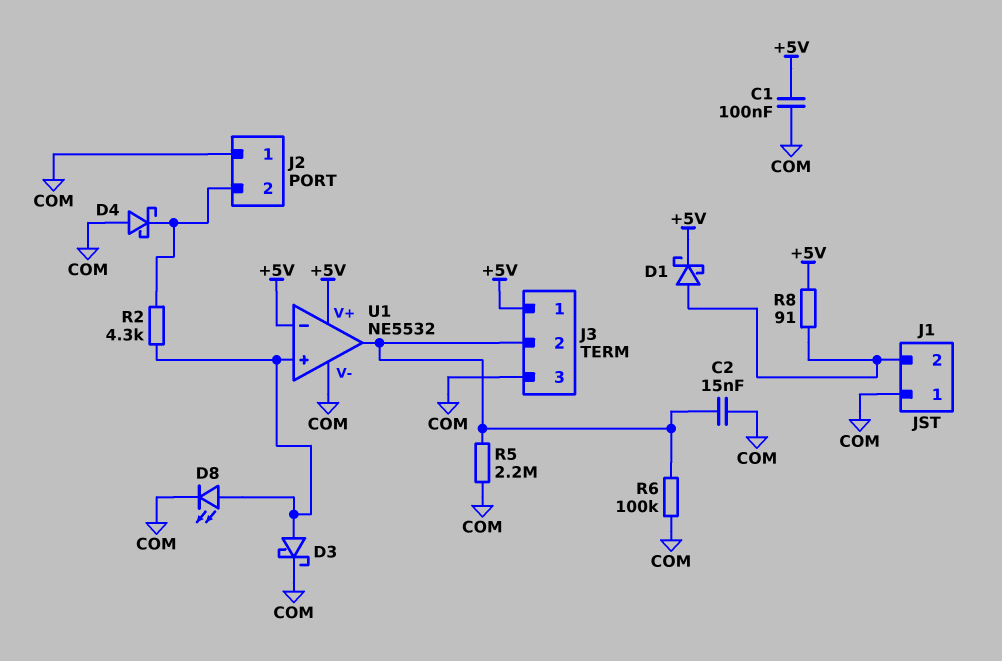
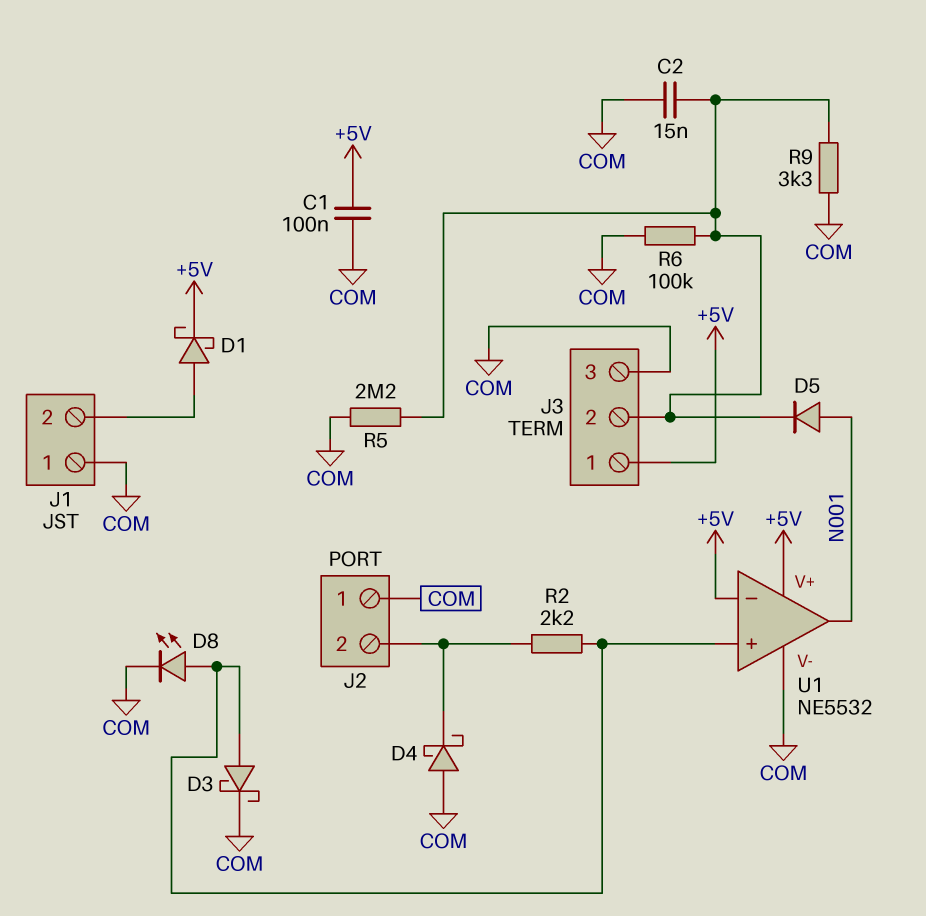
D5: none -> diode (A N001, K J3/2)
R2: 4.3k (J2/2, U1/in+) -> 2.2k (J2/2, U1/in+)
R8: 91 (+5V, J1/2) -> none
R9: none -> 3.3k (COM, J3/2)
U1 pin out: J3/2 -> N001

